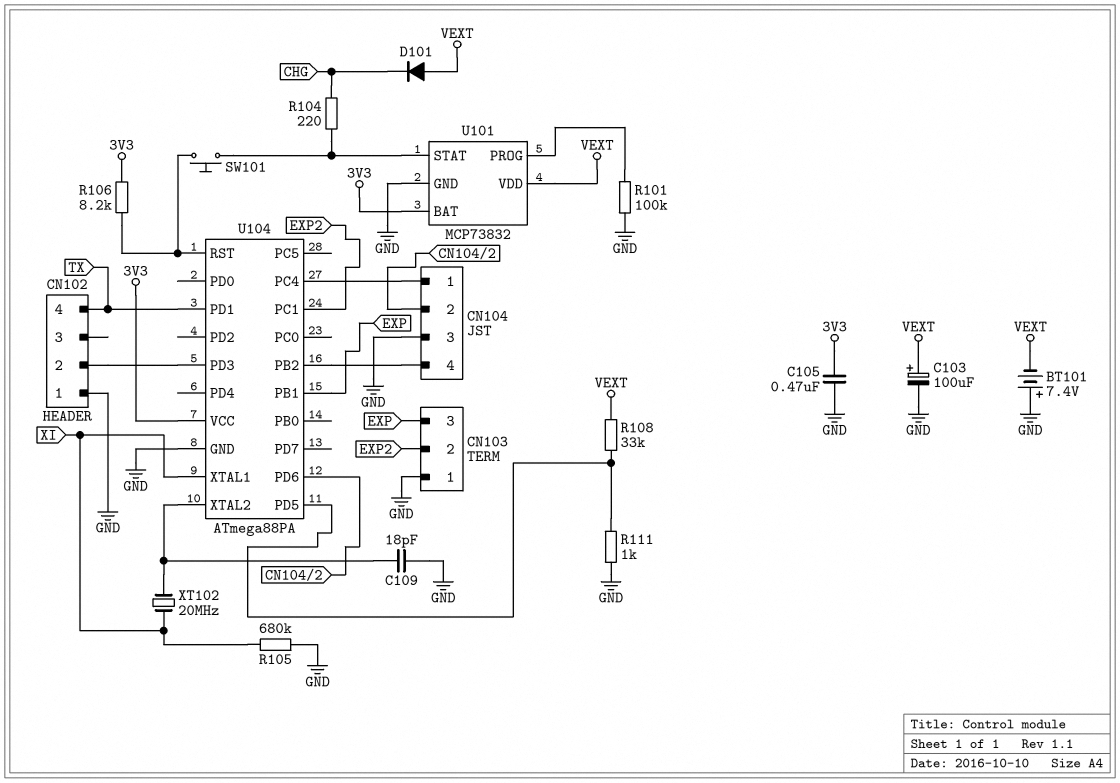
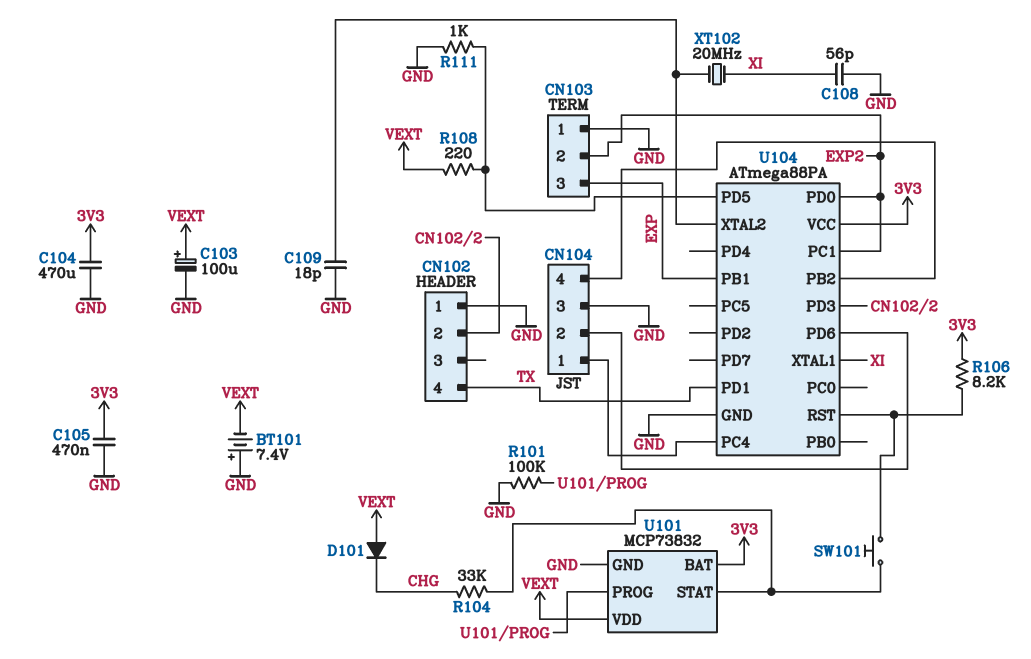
C104: none -> 470uF (3V3, GND)
C108: none -> 56pF (GND, XI)
R104: 220 (CHG, U101/STAT) -> 33k (CHG, U101/STAT)
R105: 680k (GND, XI) -> none
R108: 33k (U104/PD5, VEXT) -> 220 (U104/PD5, VEXT)
U104 pin PD0: none -> EXP2

